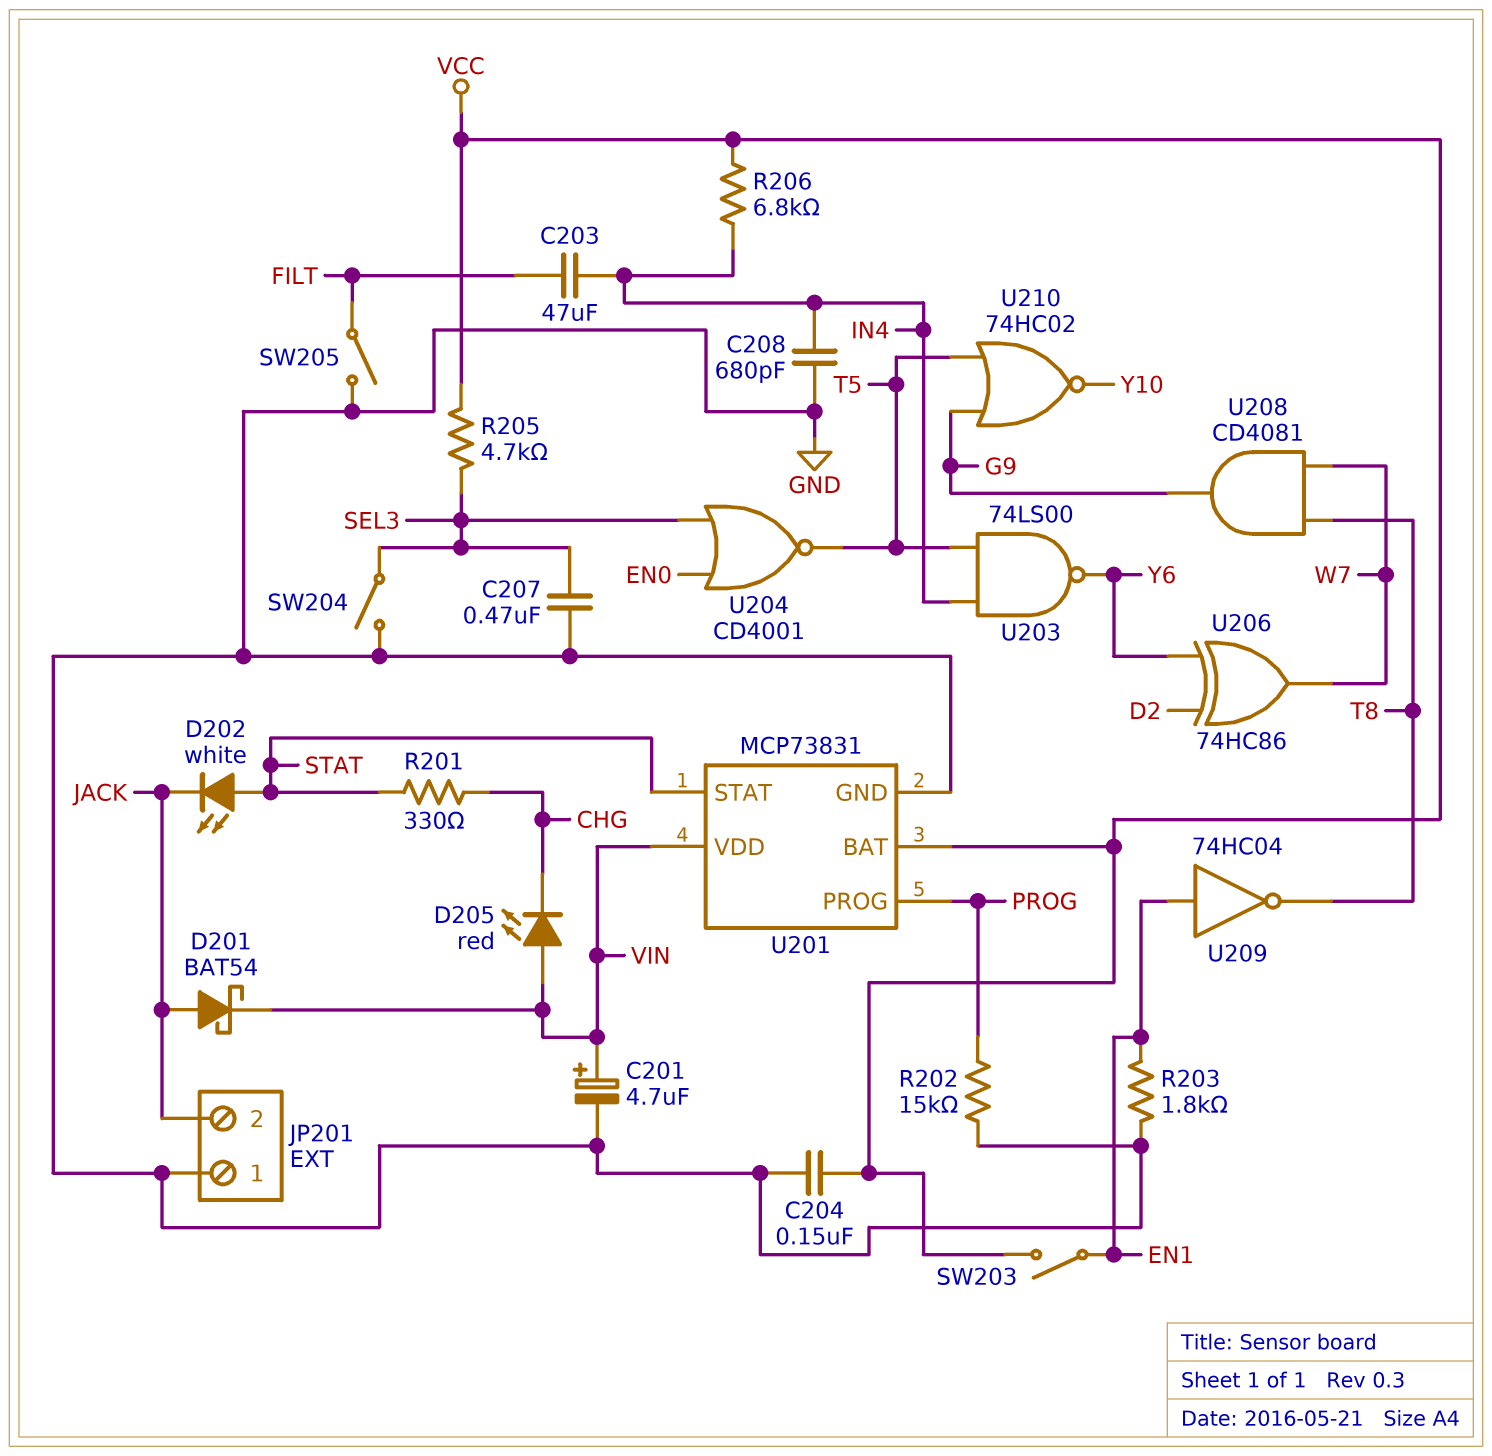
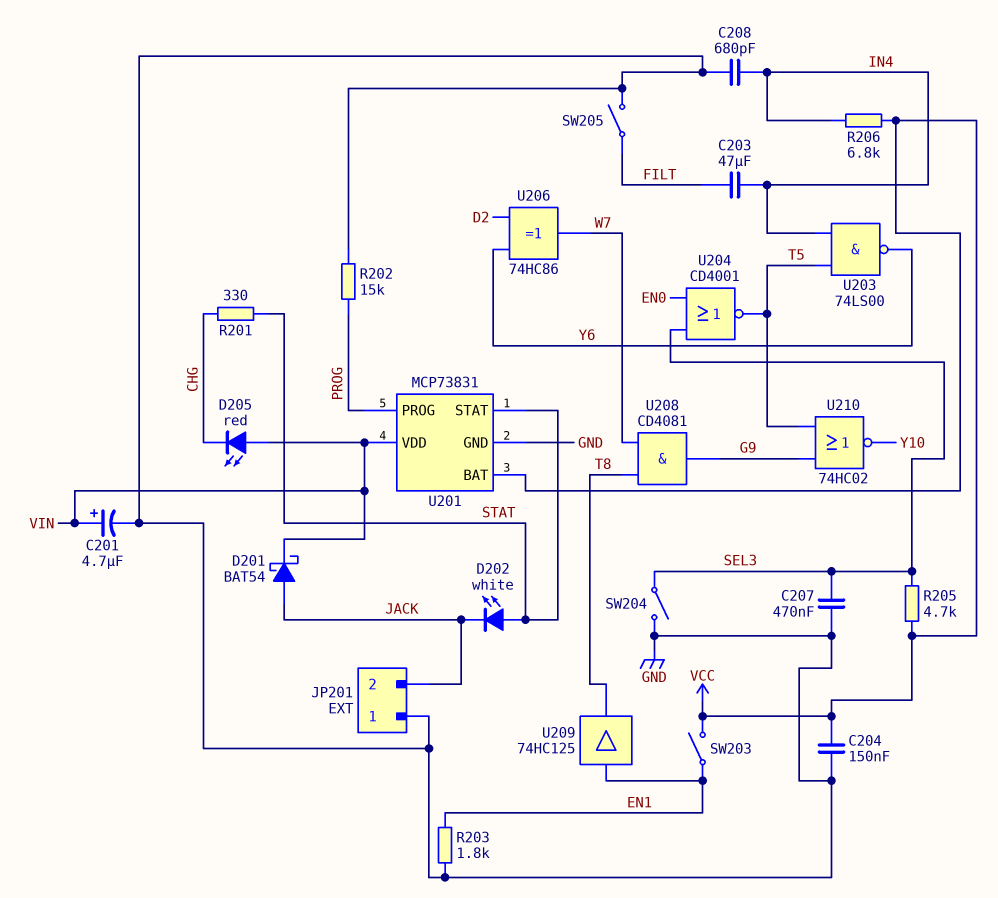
U209: NOT 74HC04 (in EN1, out T8) -> buffer 74HC125 (in EN1, out T8)

